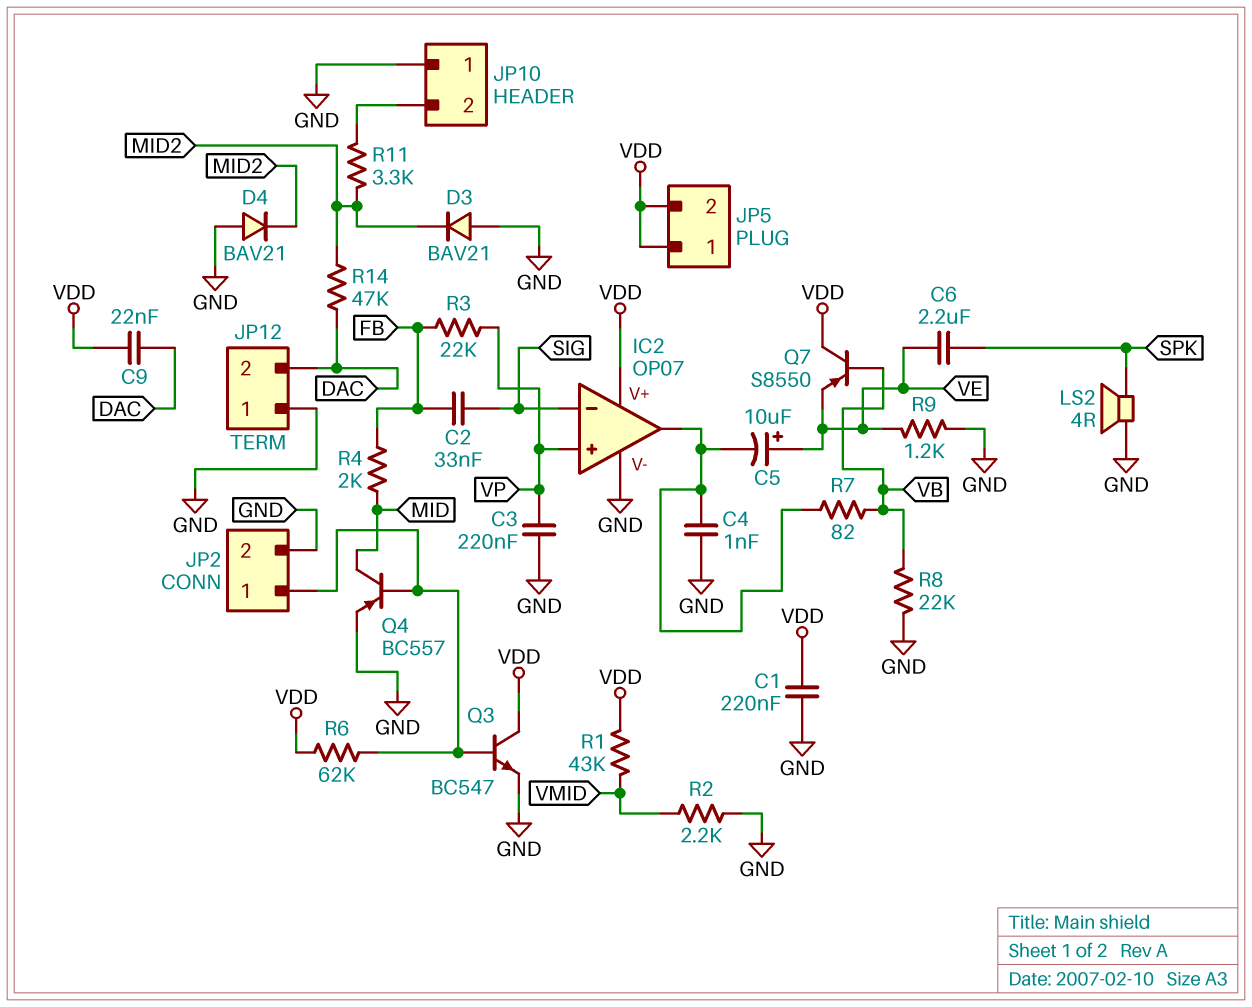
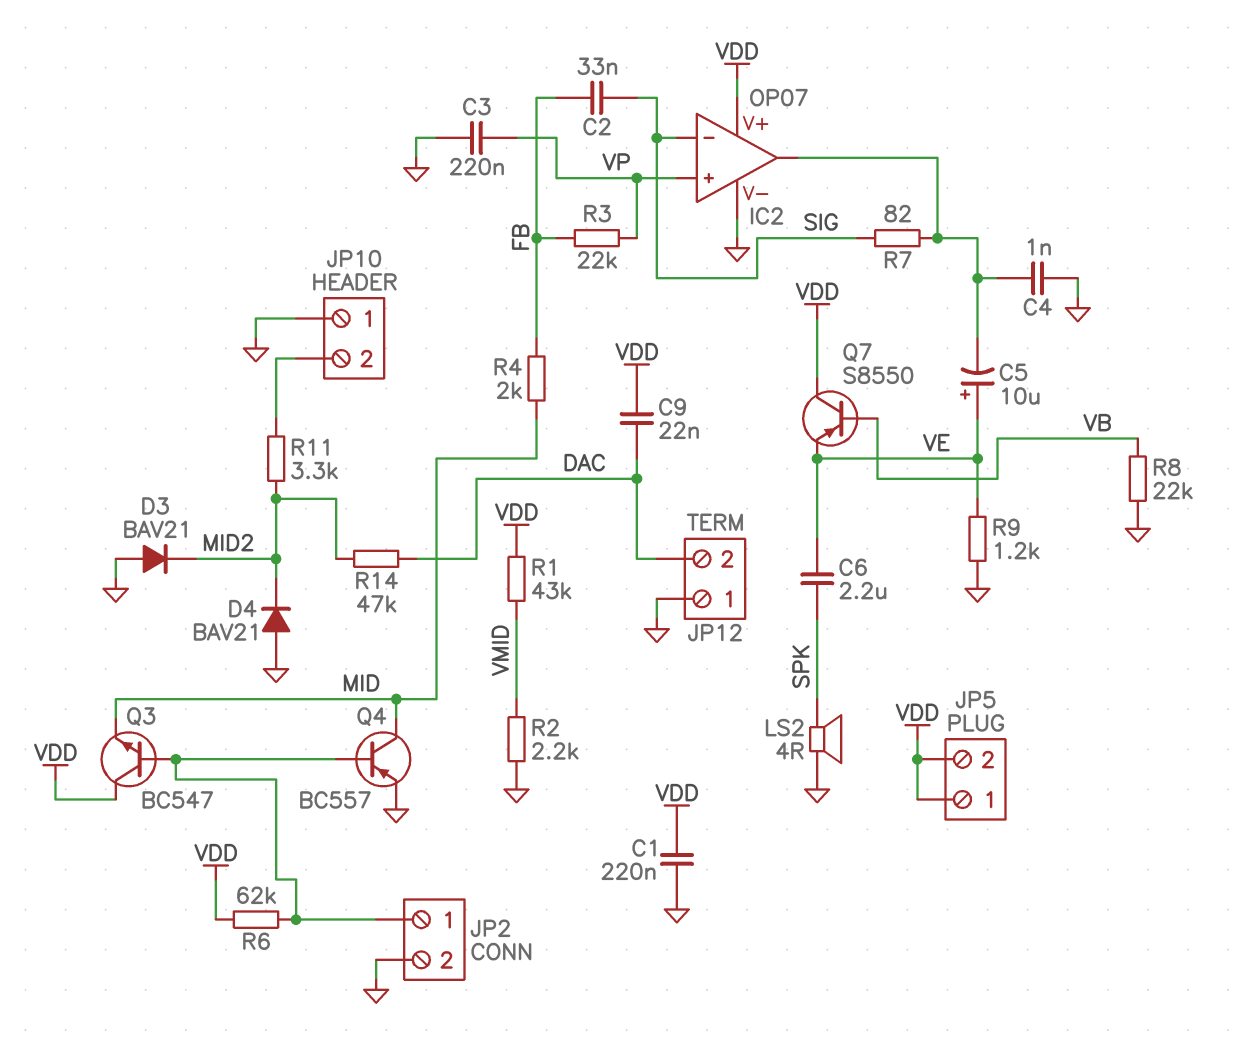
Q3: NPN BC547 (B JP2/1, C VDD, E GND) -> NPN BC547 (B JP2/1, C VDD, E MID)
R7: 82 (IC2/out, VB) -> 82 (IC2/out, SIG)

